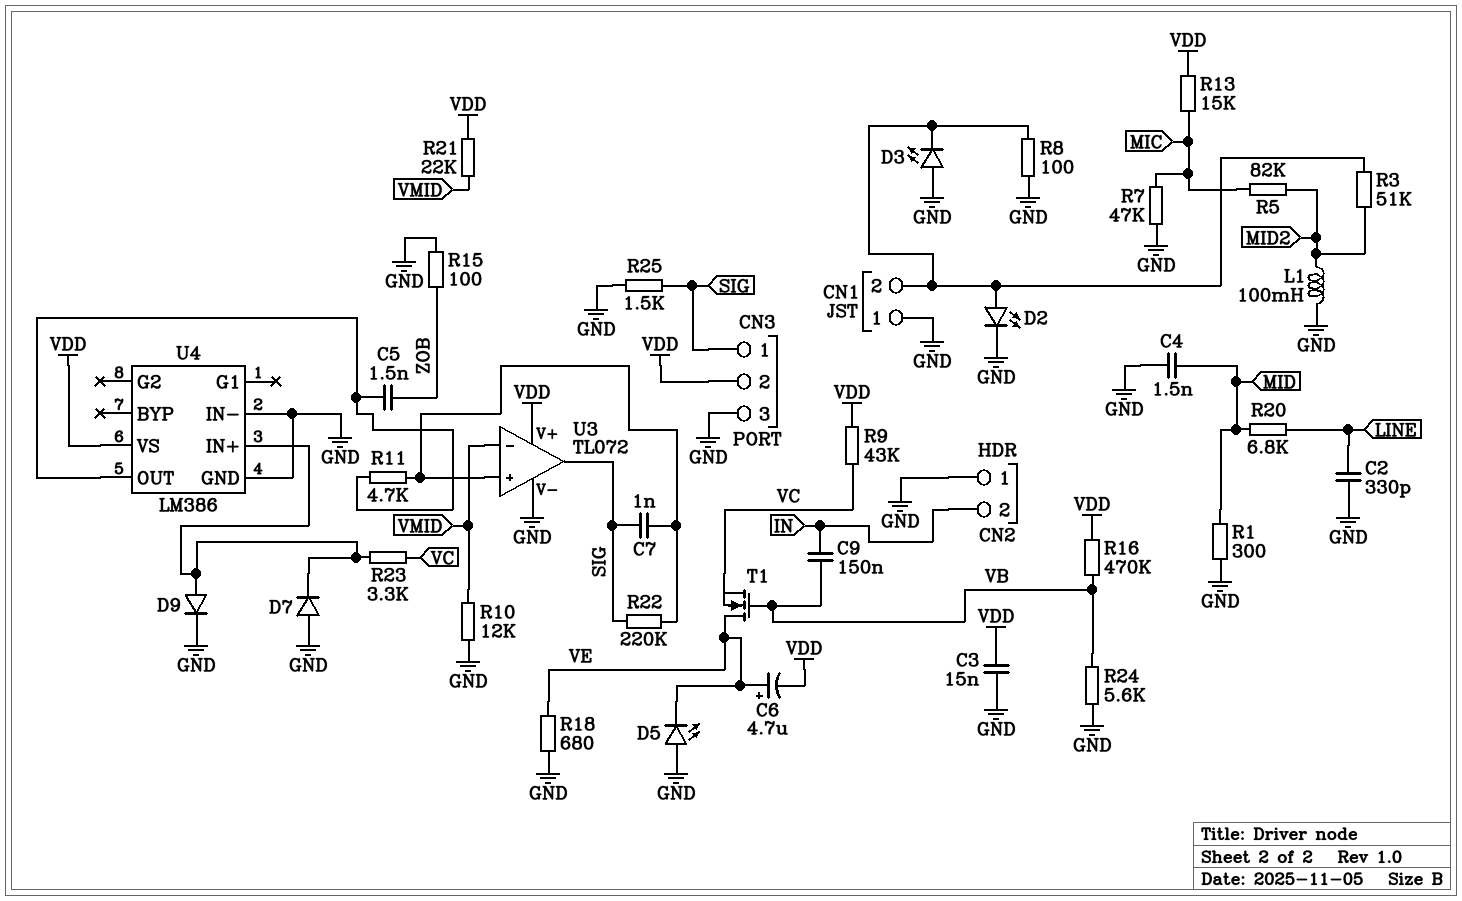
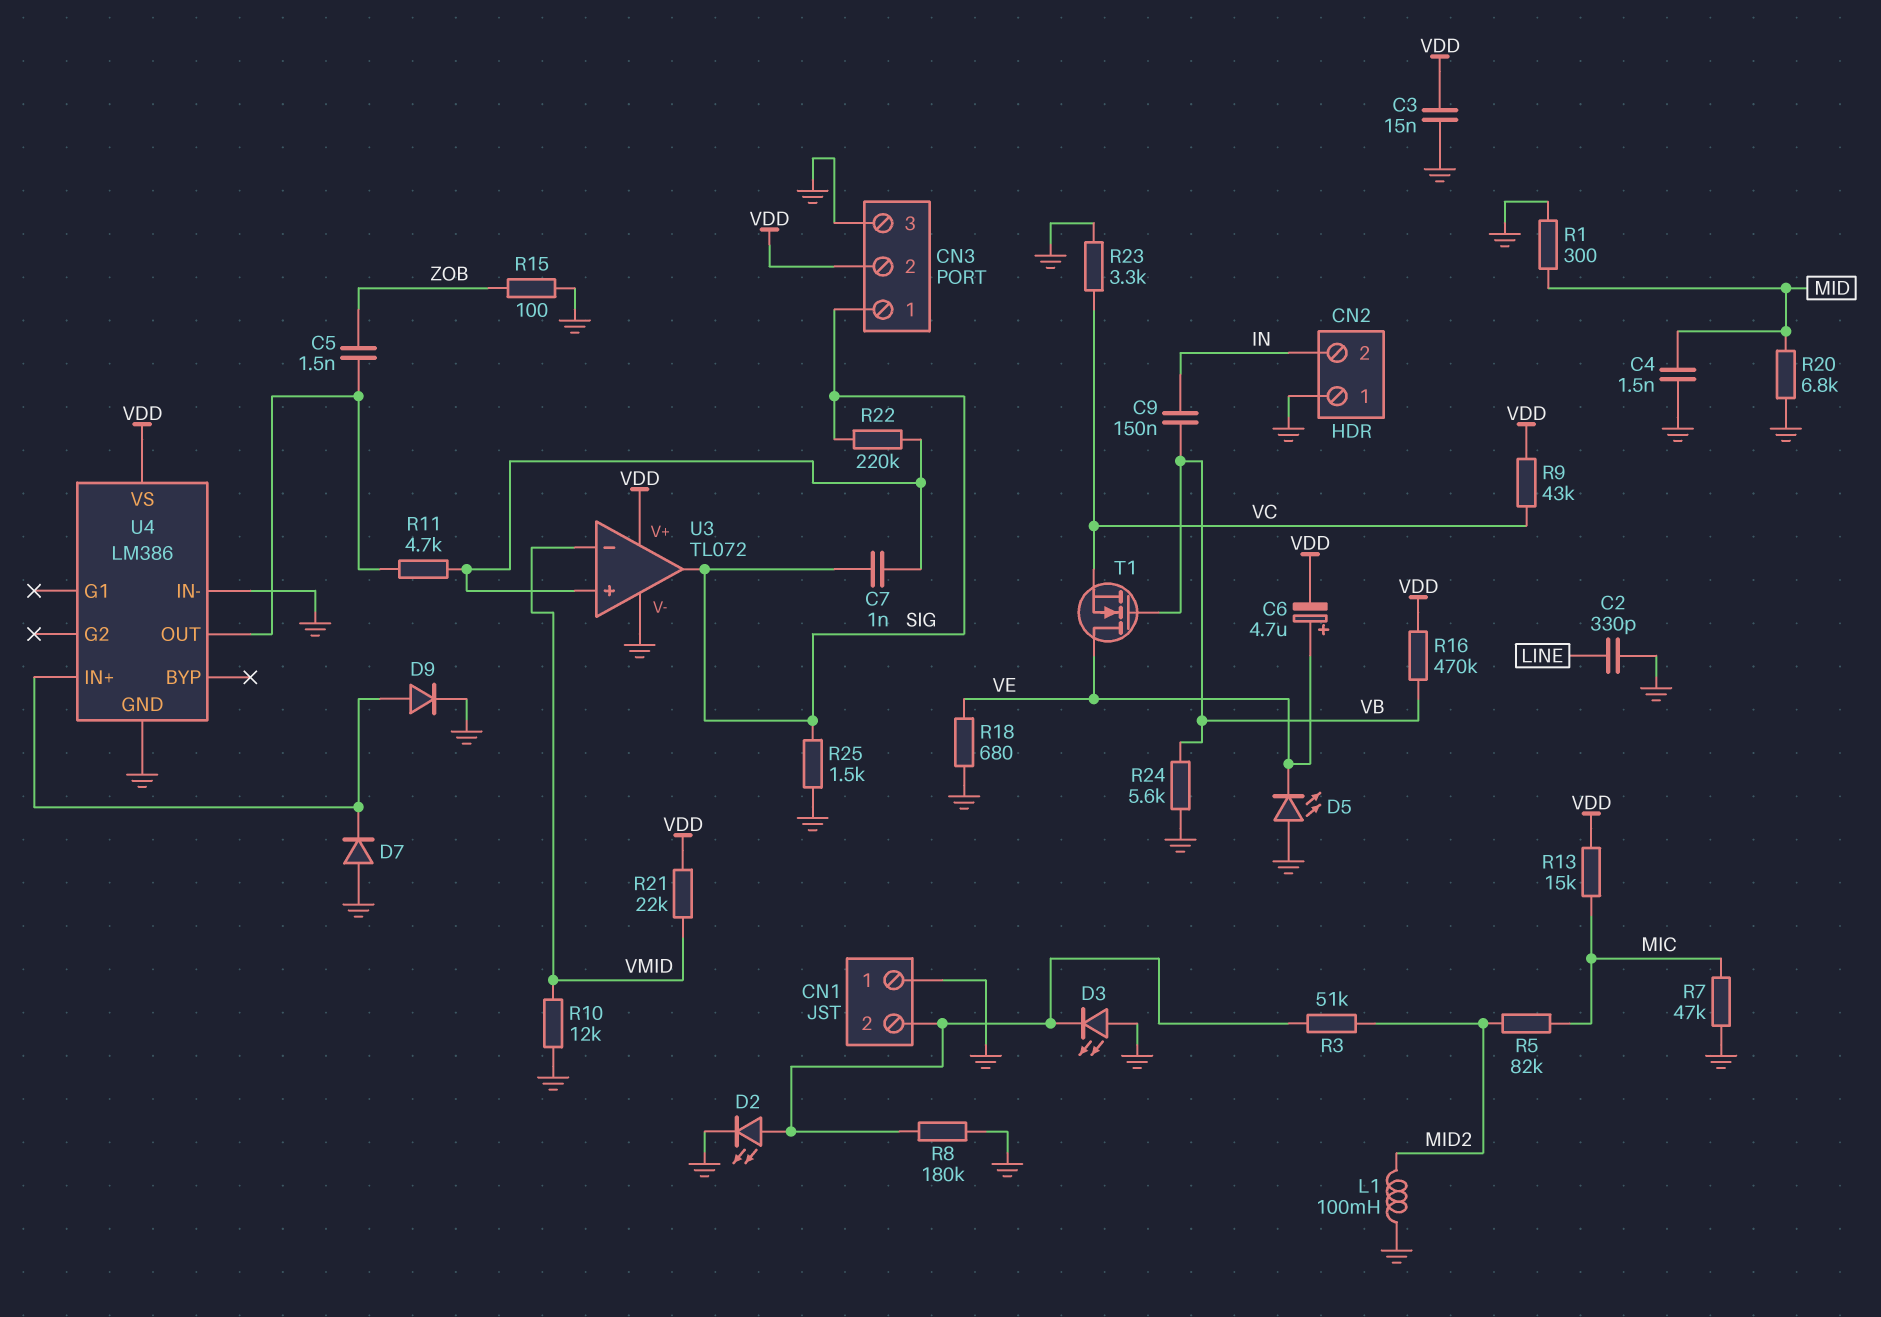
R8: 100 (CN1/2, GND) -> 180k (CN1/2, GND)
R20: 6.8k (LINE, MID) -> 6.8k (GND, MID)
R23: 3.3k (U4/IN+, VC) -> 3.3k (GND, VC)

